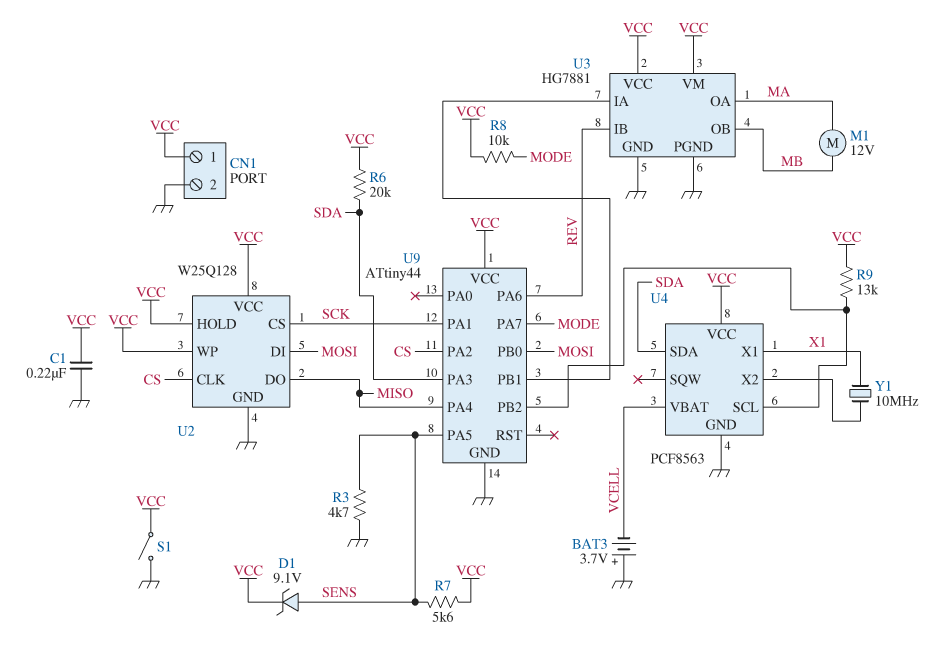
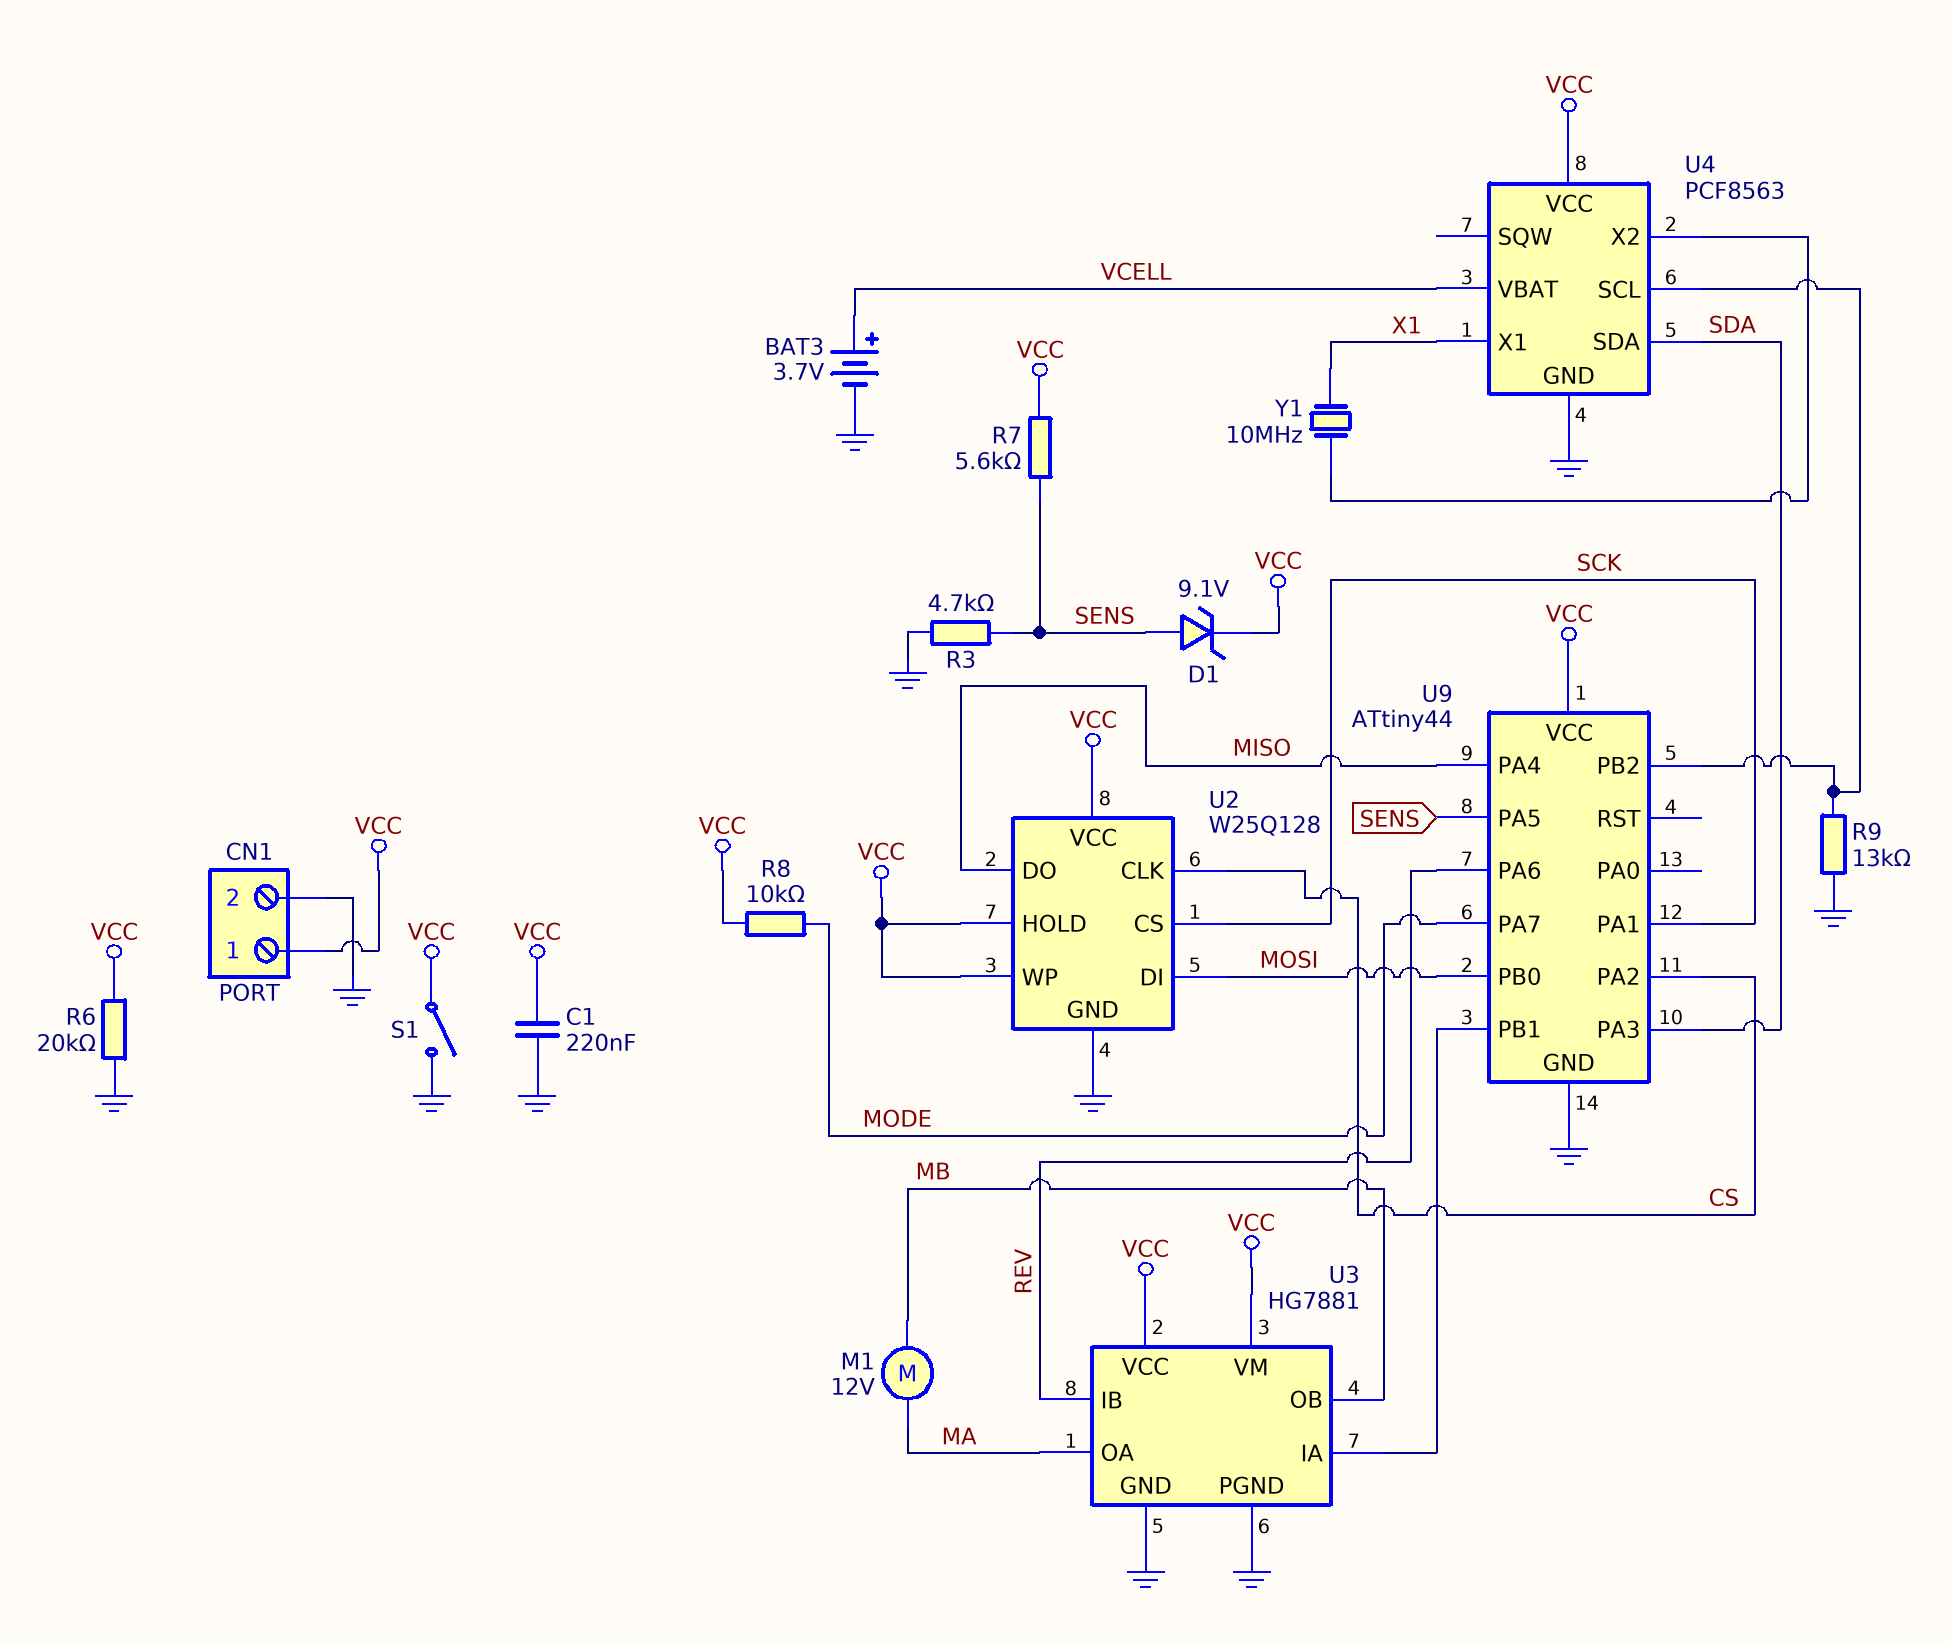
BAT3: 3.7V (plus GND, minus VCELL) -> 3.7V (plus VCELL, minus GND)
R6: 20k (SDA, VCC) -> 20k (GND, VCC)
R9: 13k (U4/SCL, VCC) -> 13k (GND, U4/SCL)

